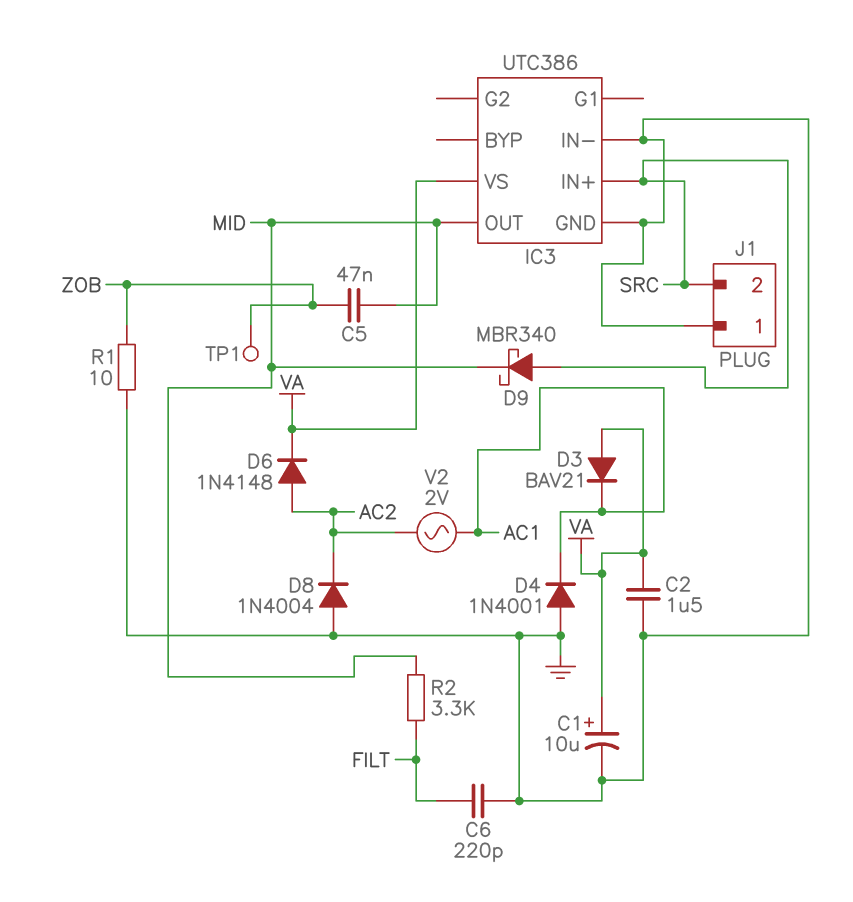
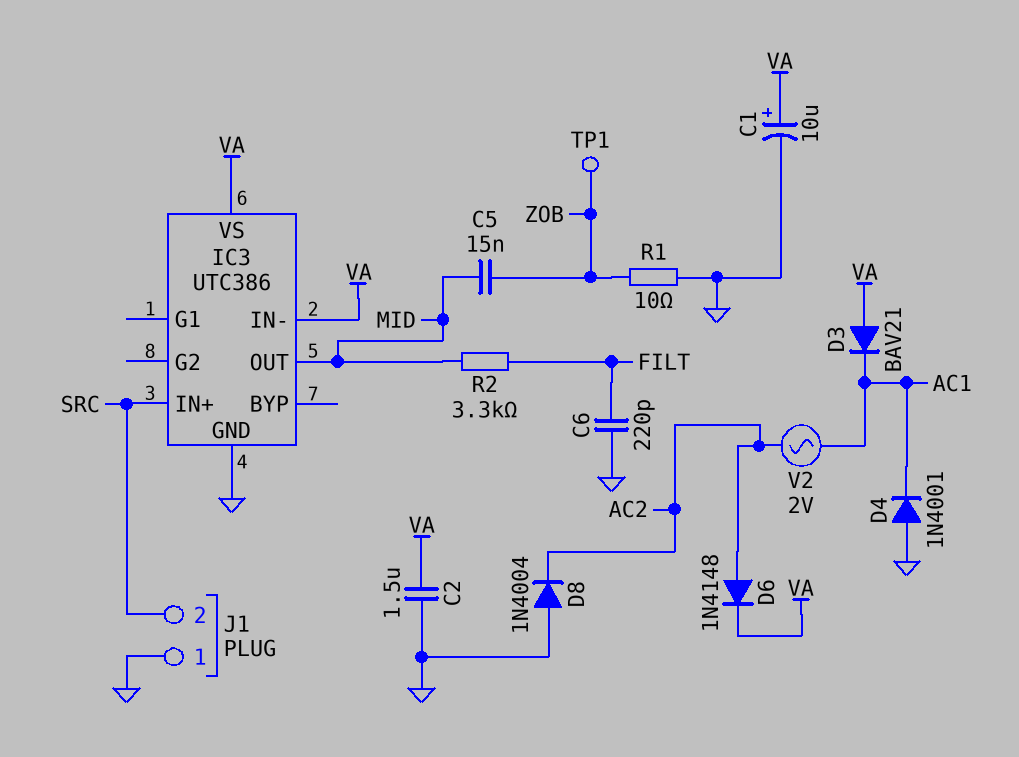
C5: 47nF (MID, ZOB) -> 15nF (MID, ZOB)
D9: schottky MBR340 (A SRC, K MID) -> none
IC3 pin IN-: GND -> VA

